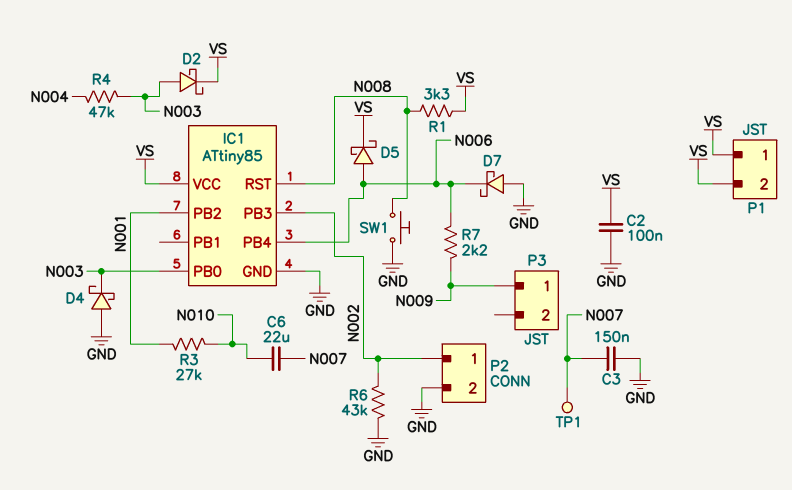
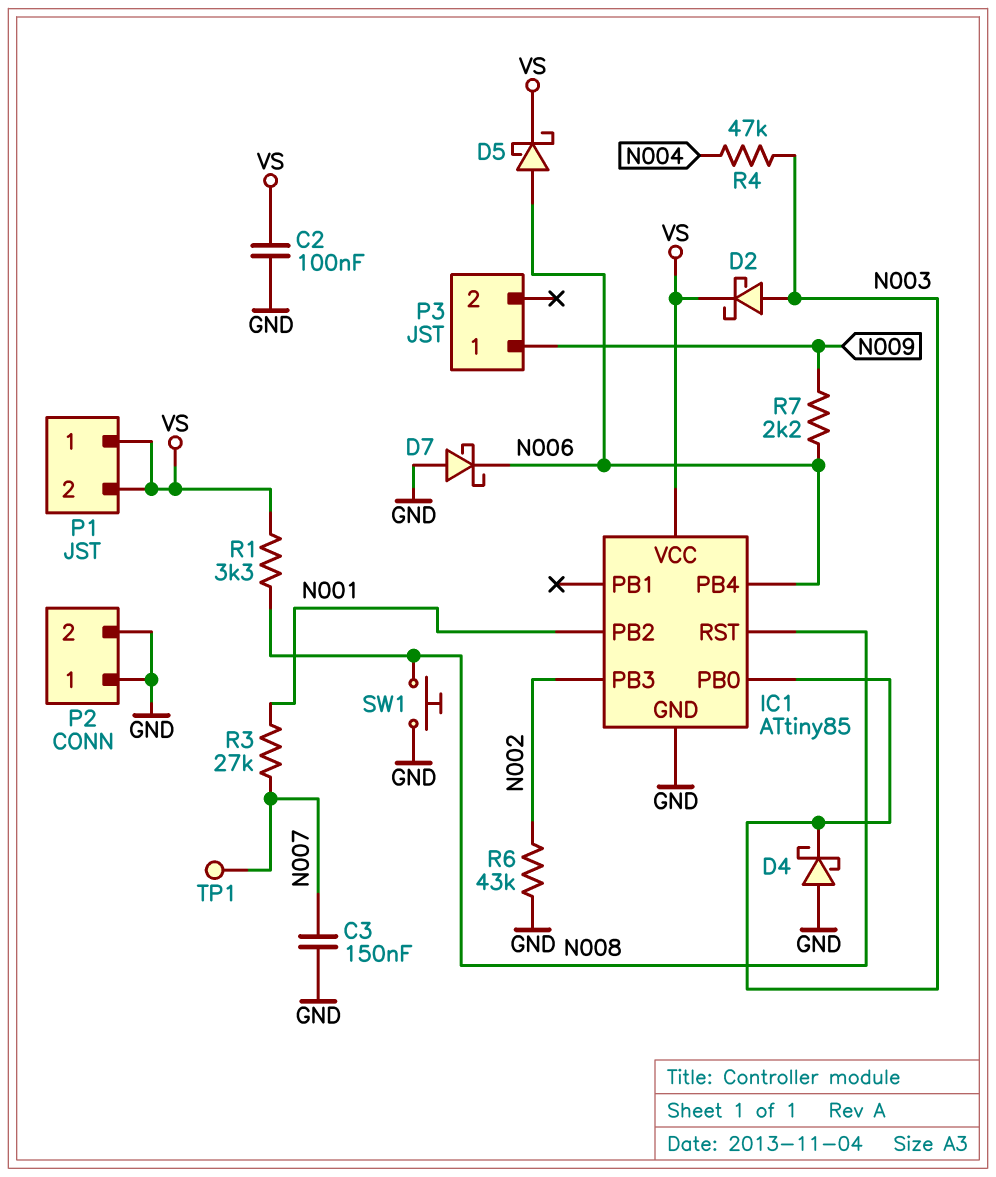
C6: 22uF (N007, N010) -> none
P2 pin 1: N002 -> GND
R3: 27k (N001, N010) -> 27k (N001, N007)

